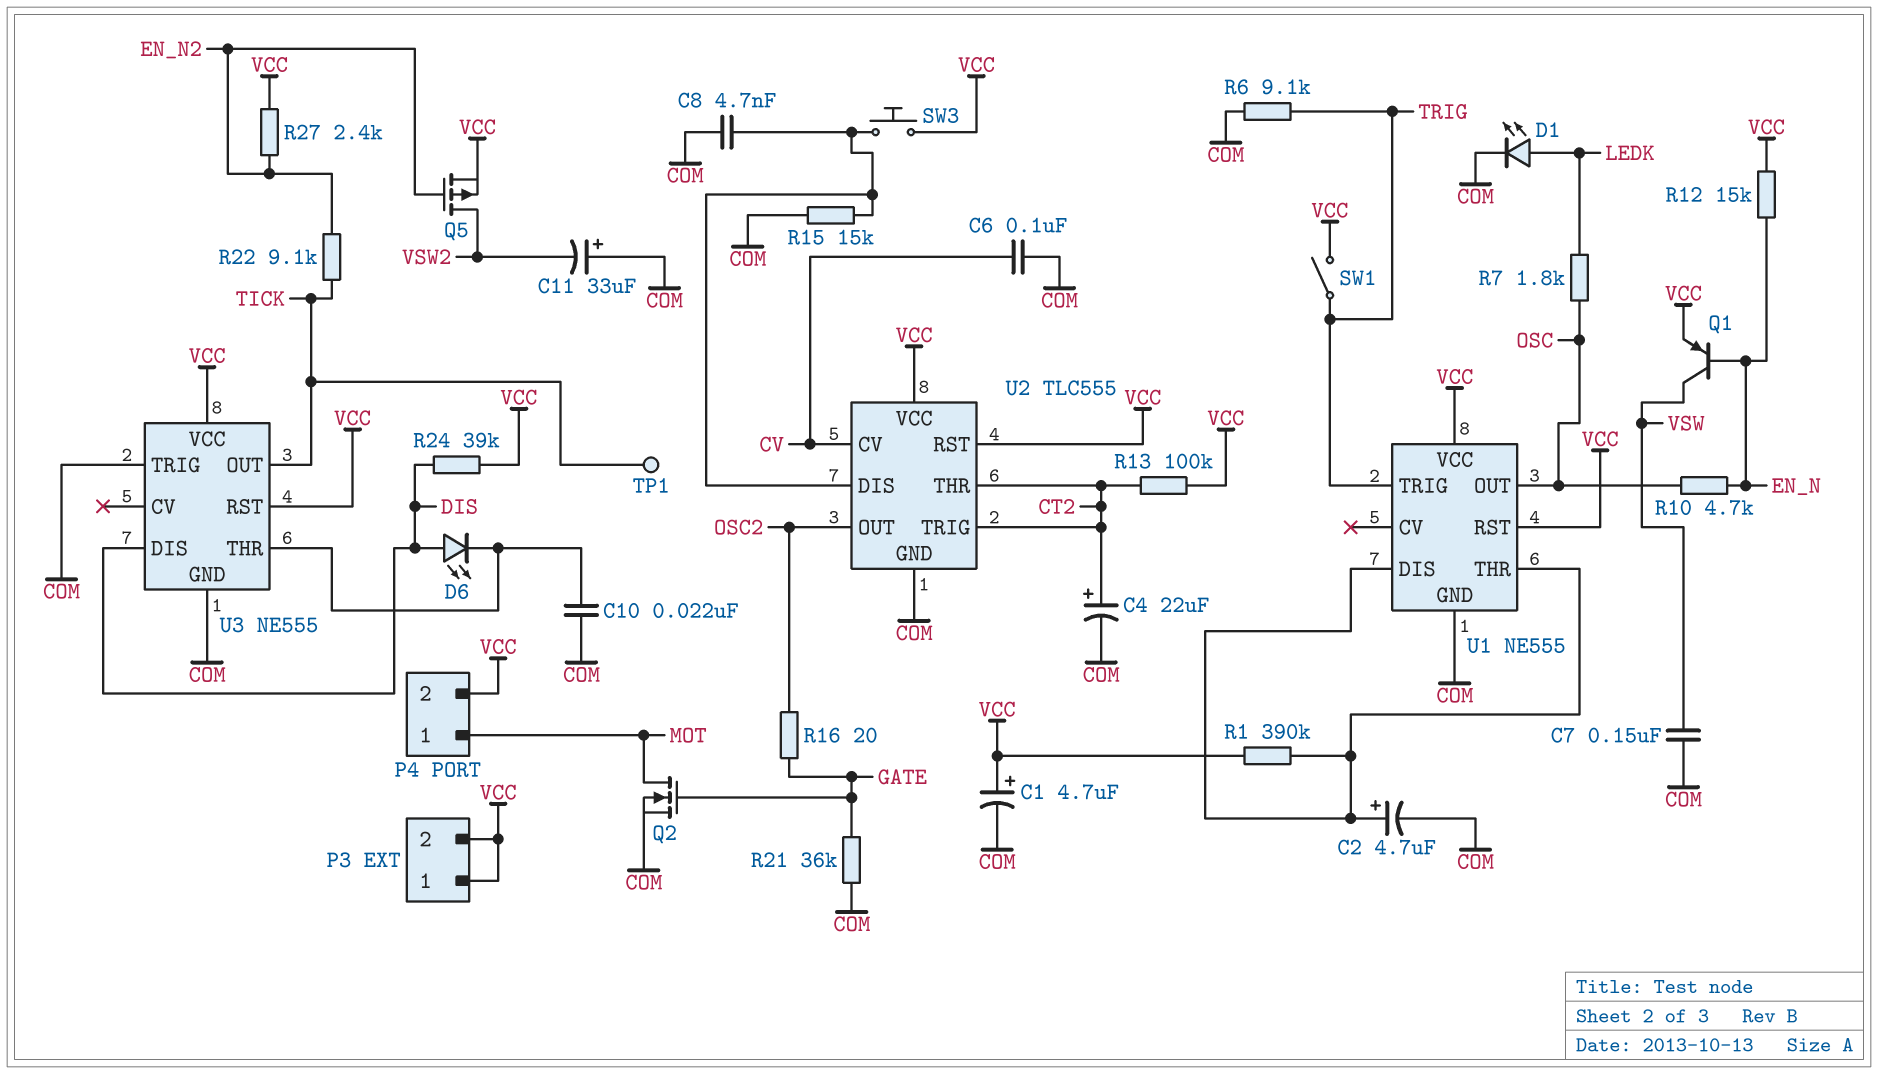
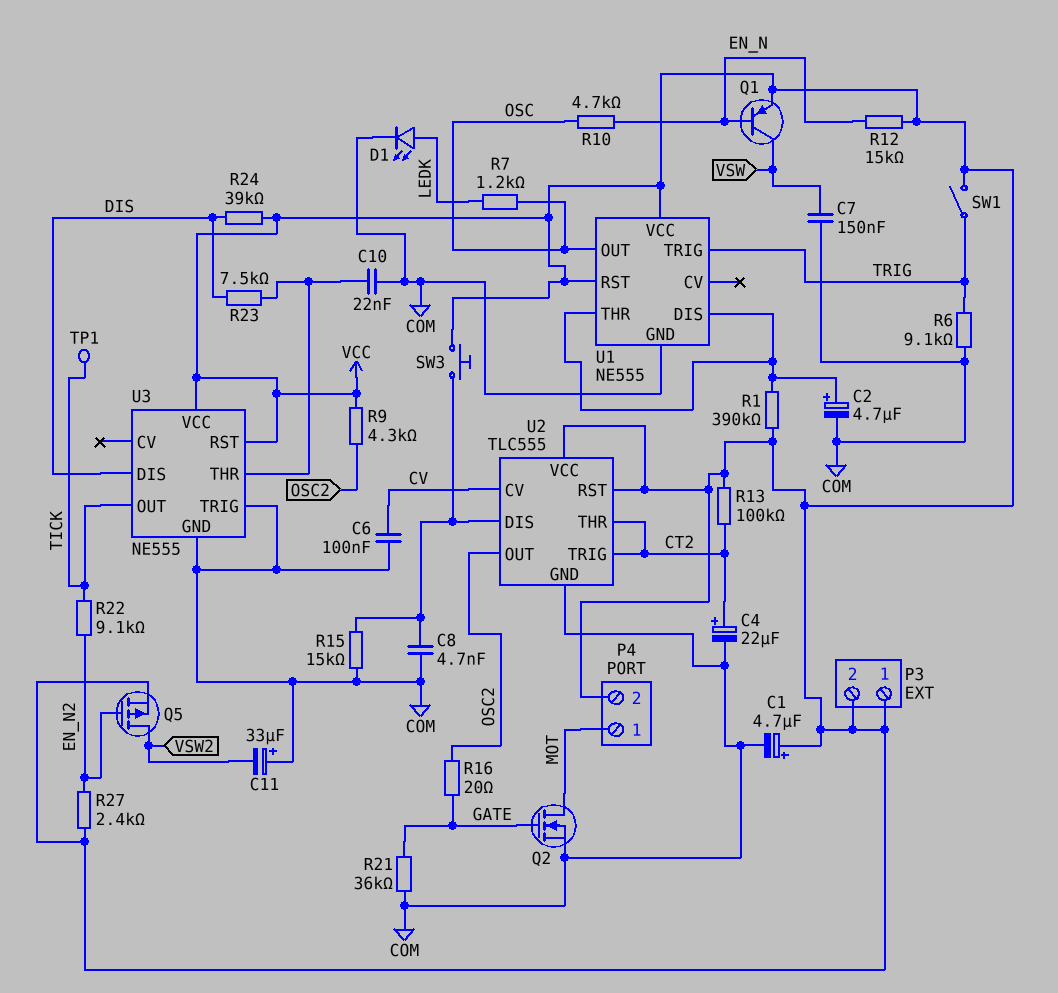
D6: LED (A DIS, K U3/THR) -> none
R7: 1.8k (LEDK, OSC) -> 1.2k (LEDK, OSC)
R9: none -> 4.3k (OSC2, VCC)
R23: none -> 7.5k (DIS, U3/THR)

